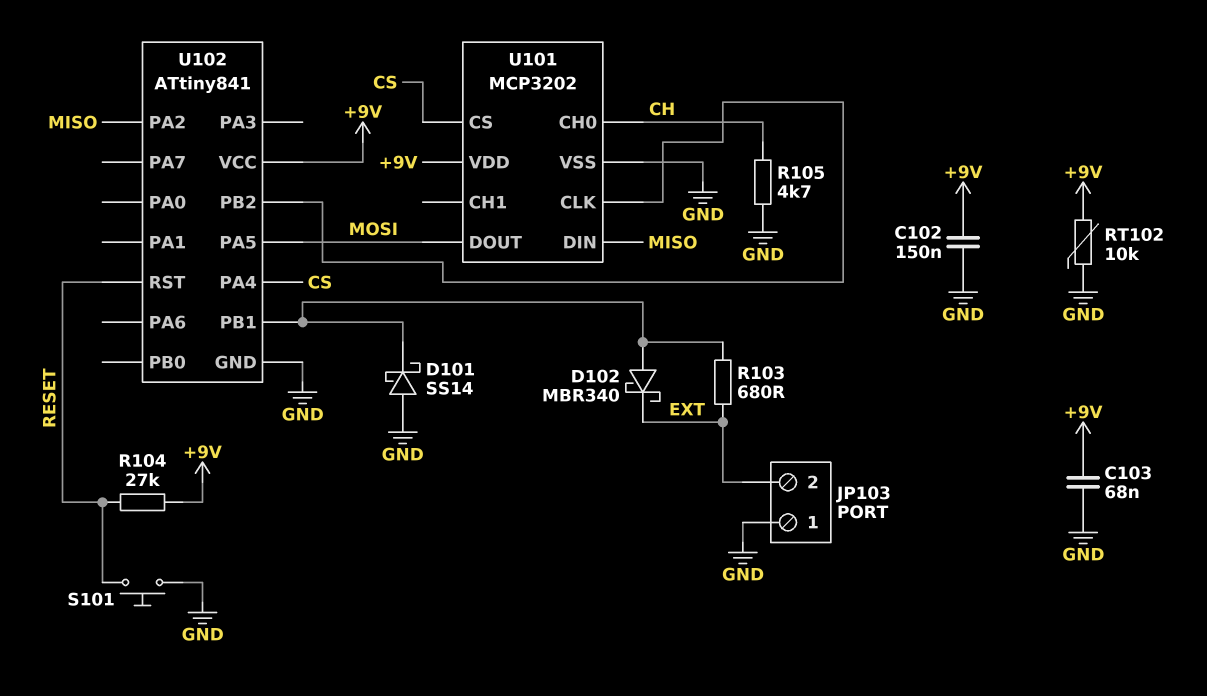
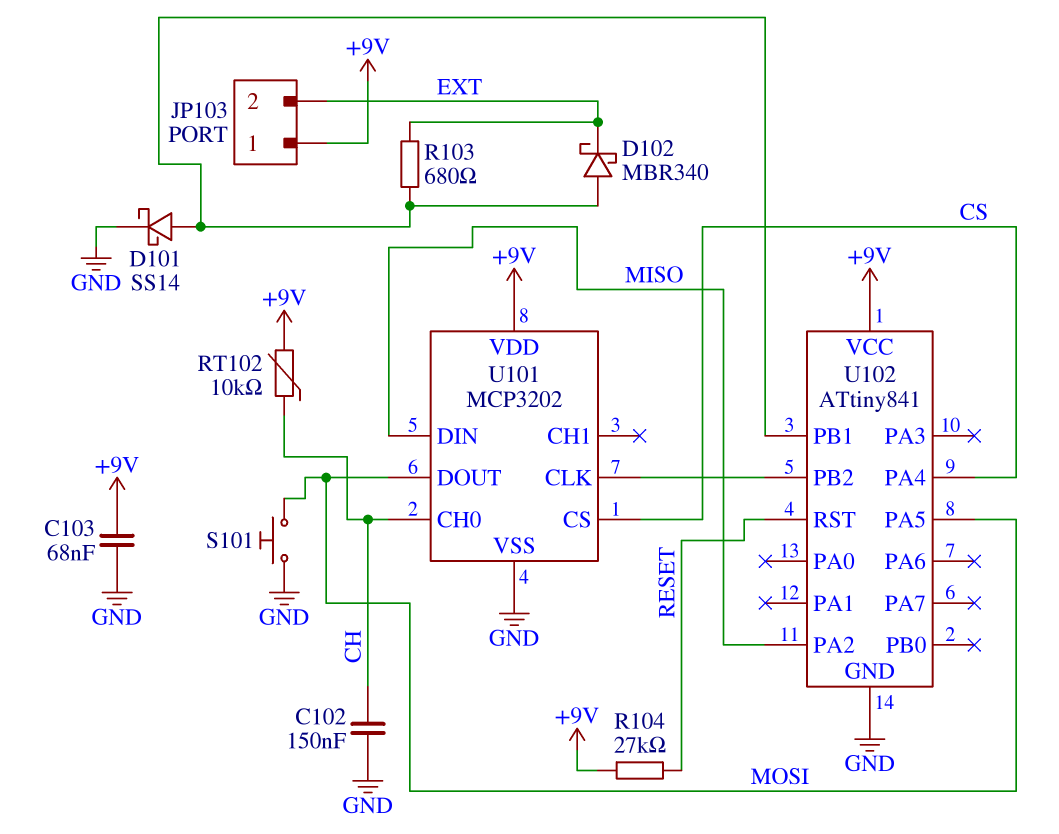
C102: 150nF (+9V, GND) -> 150nF (CH, GND)
D101: schottky SS14 (A GND, K U102/PB1) -> schottky SS14 (A U102/PB1, K GND)
JP103 pin 1: GND -> +9V
R105: 4.7k (CH, GND) -> none
RT102: 10k (+9V, GND) -> 10k (+9V, CH)
S101: button (GND, RESET) -> button (GND, MOSI)

